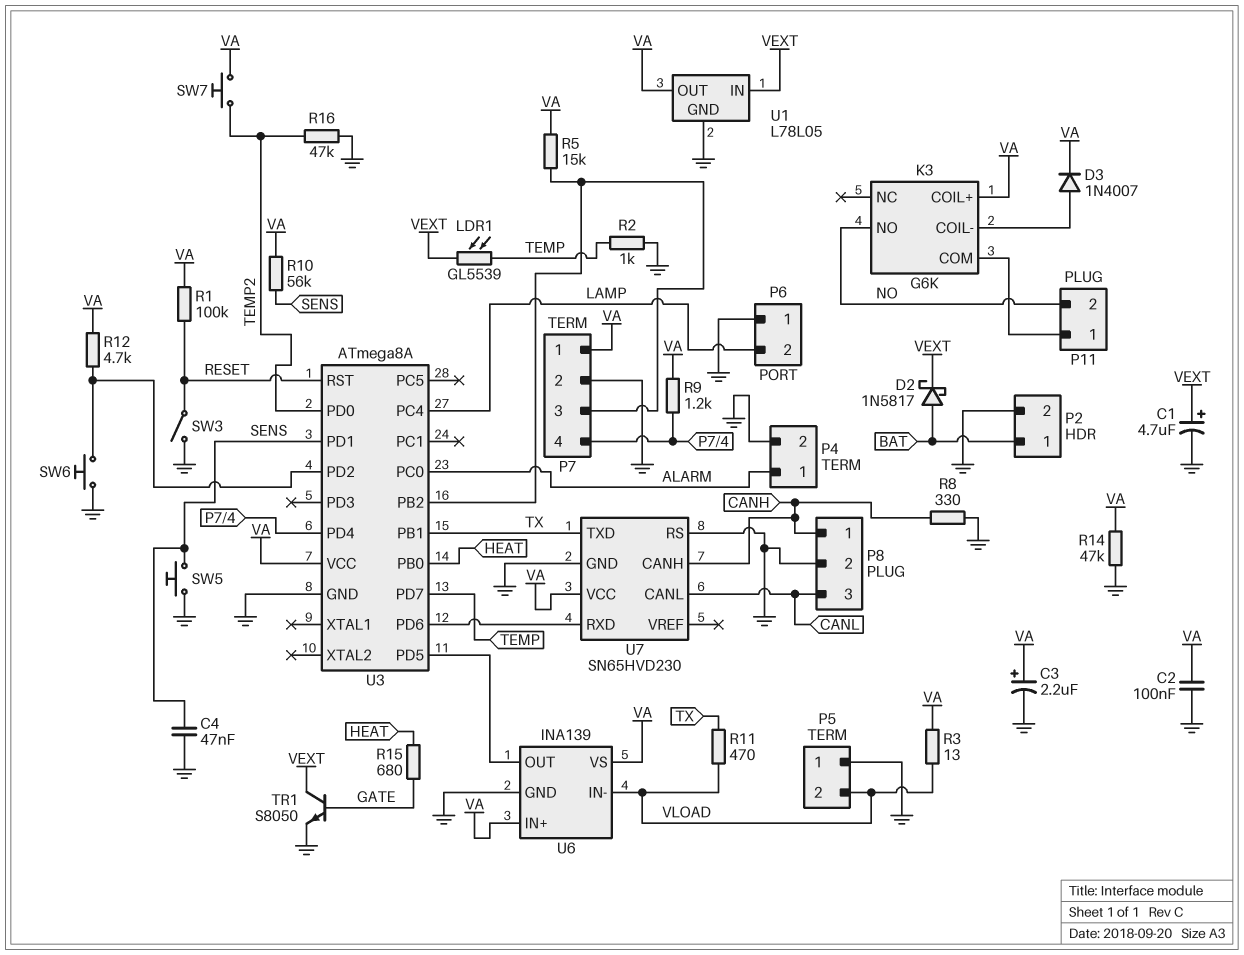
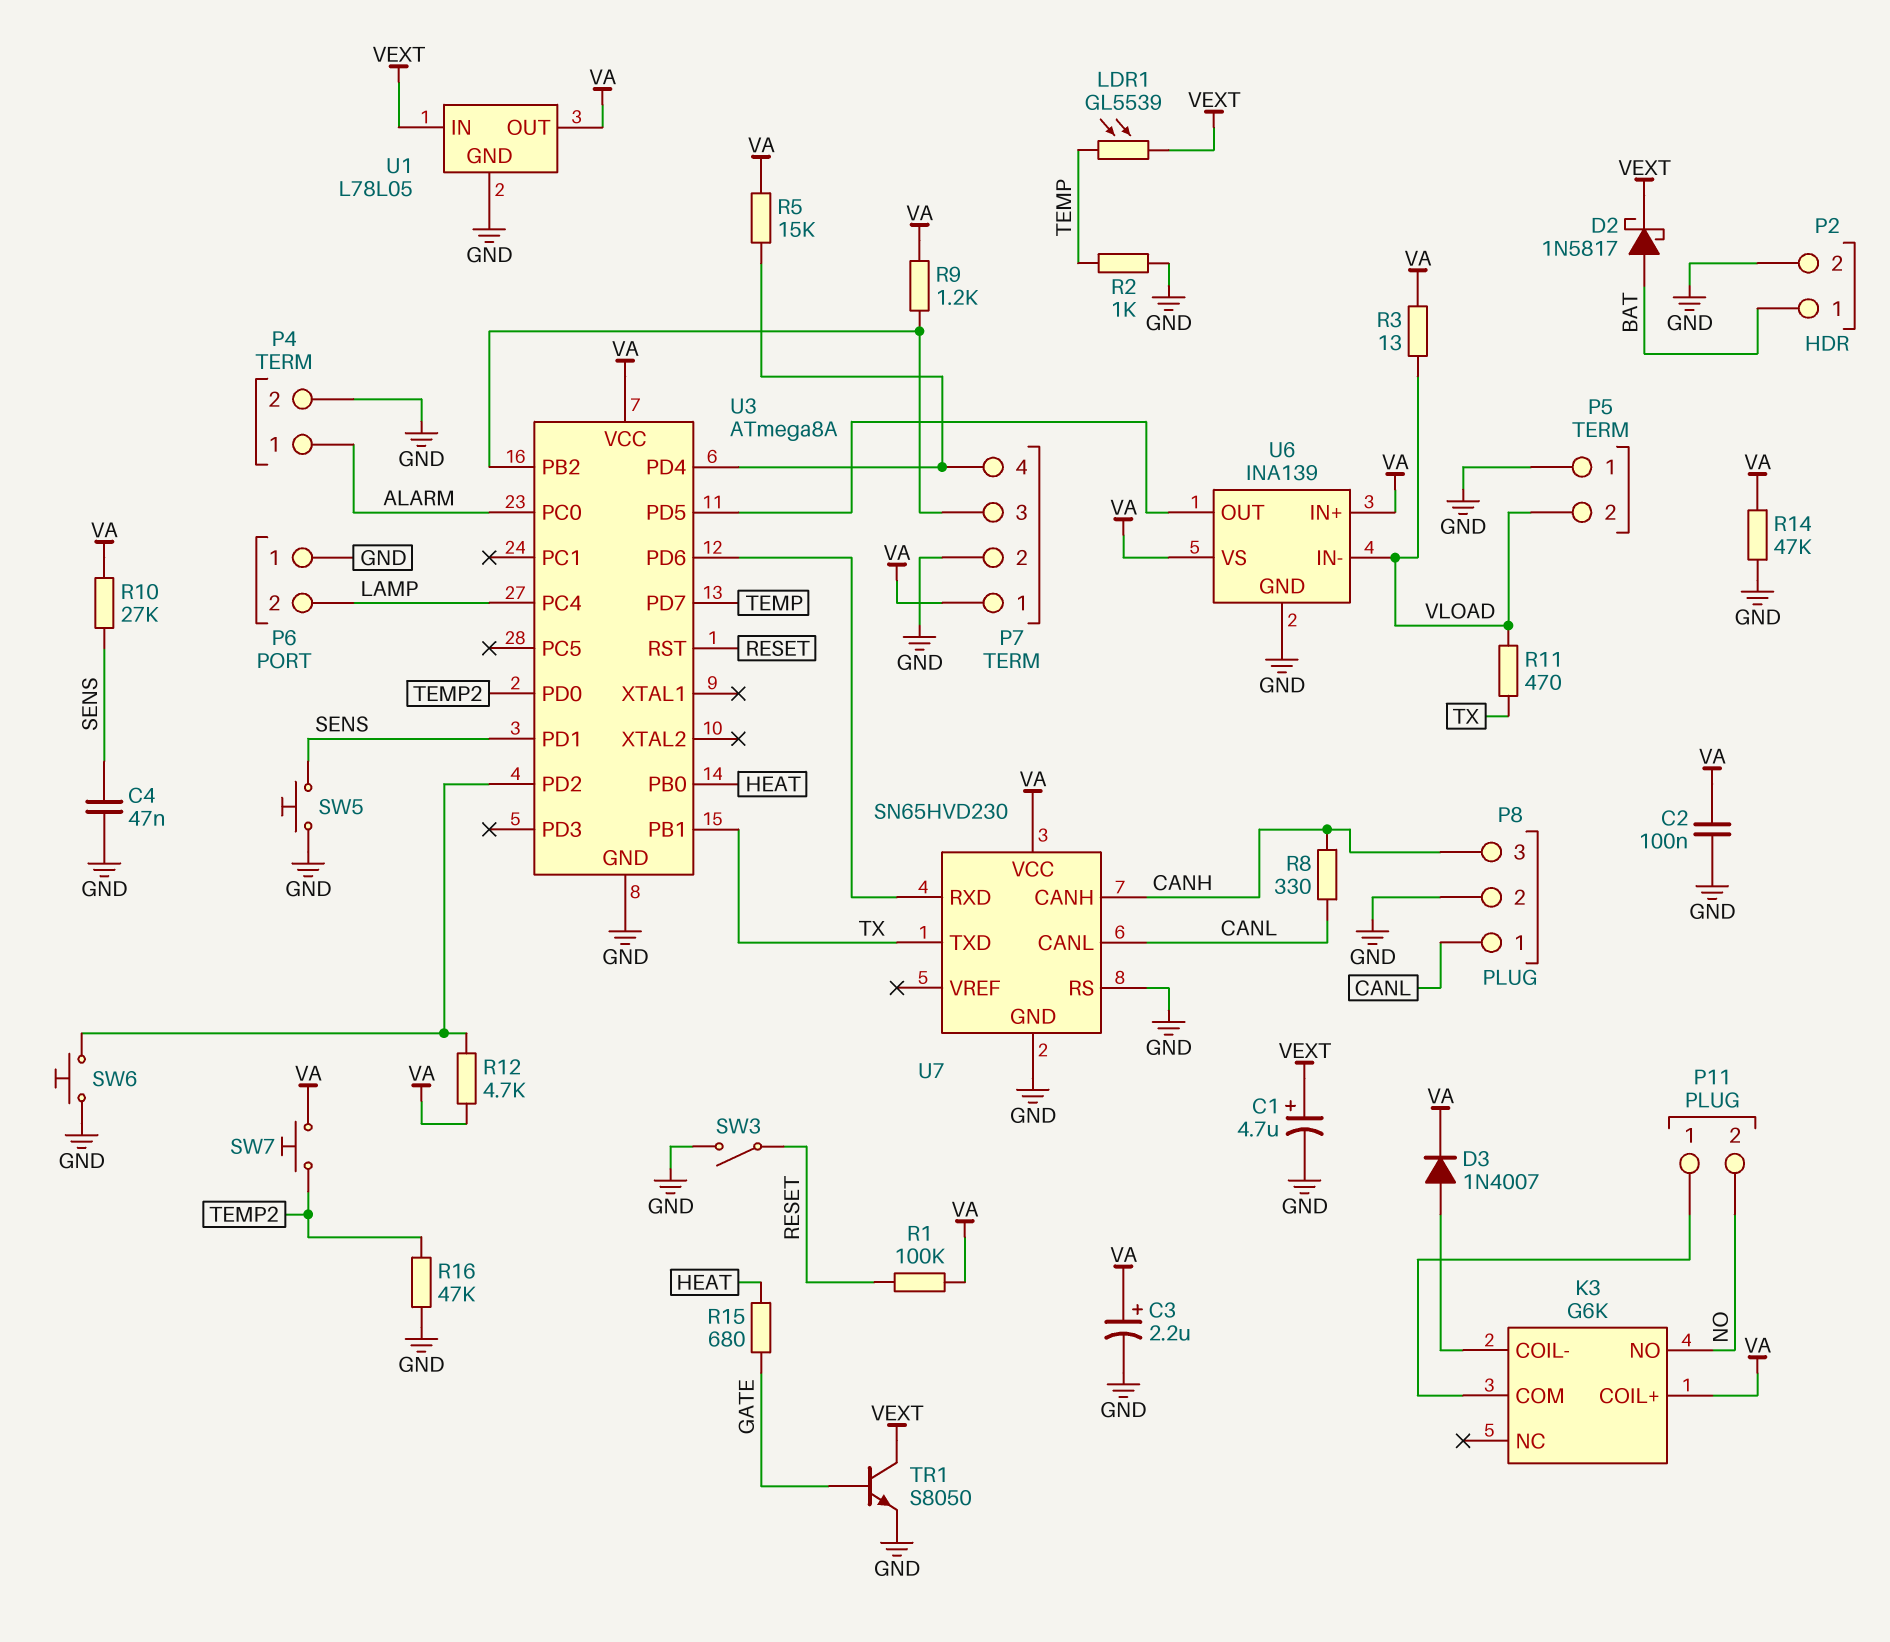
P8 pin 1: CANH -> CANL
P8 pin 3: CANL -> CANH
R5: 15k (P7/3, VA) -> 15k (P7/4, VA)
R8: 330 (CANH, GND) -> 330 (CANH, CANL)
R9: 1.2k (P7/4, VA) -> 1.2k (P7/3, VA)
R10: 56k (SENS, VA) -> 27k (SENS, VA)

